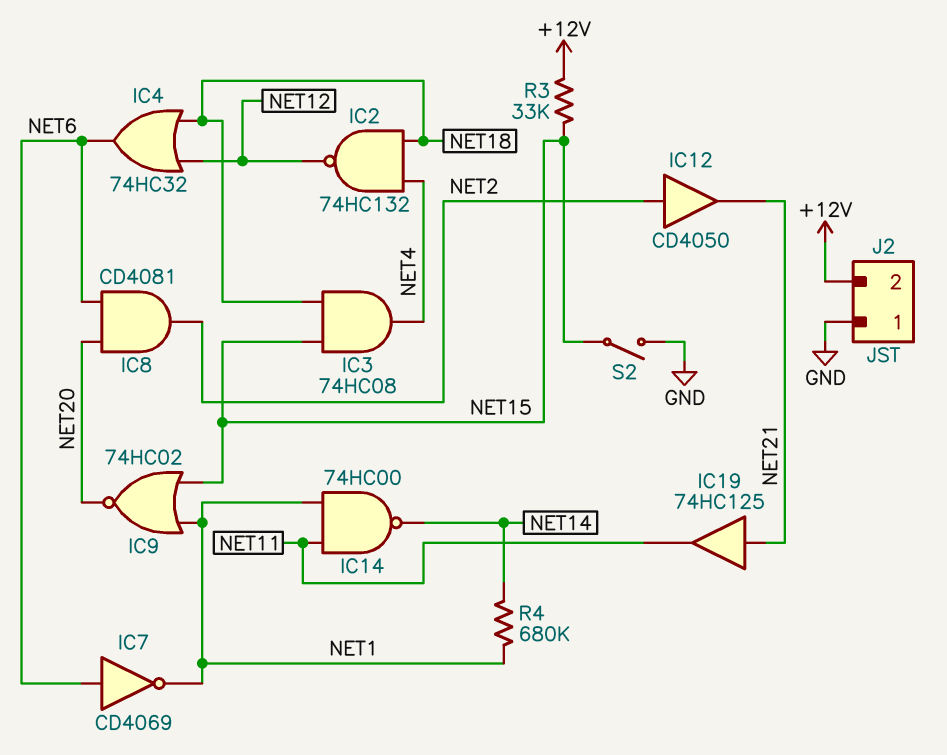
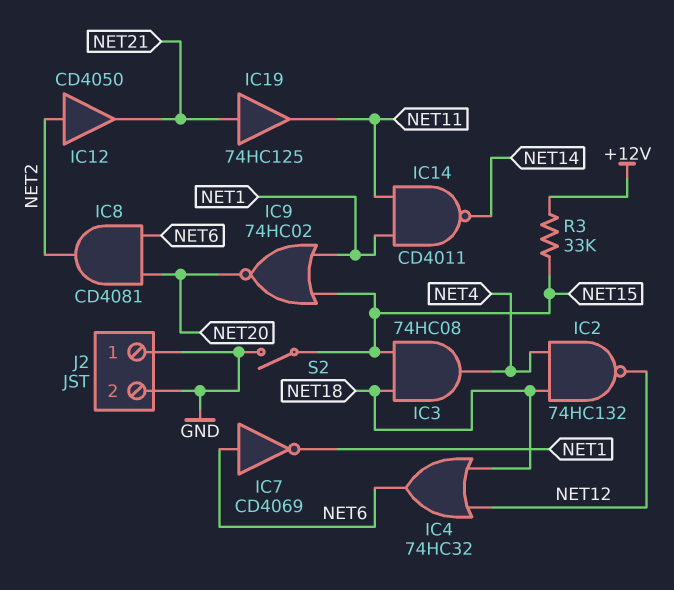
IC14: NAND 74HC00 (in NET1, in NET11, out NET14) -> NAND CD4011 (in NET1, in NET11, out NET14)
J2 pin 2: +12V -> GND
R4: 680k (NET1, NET14) -> none

